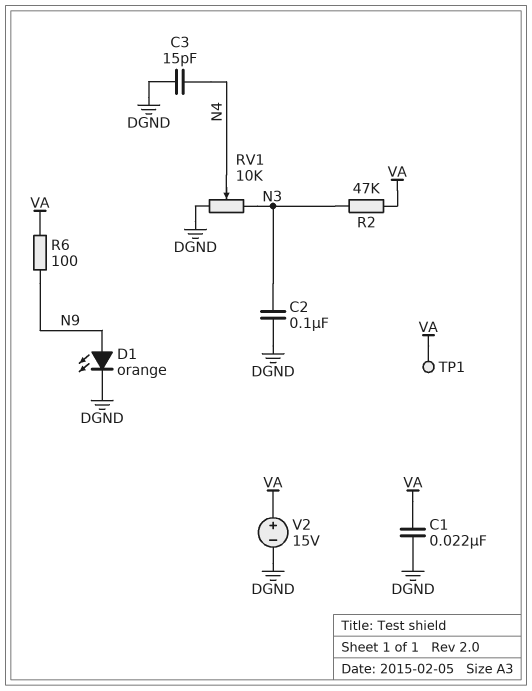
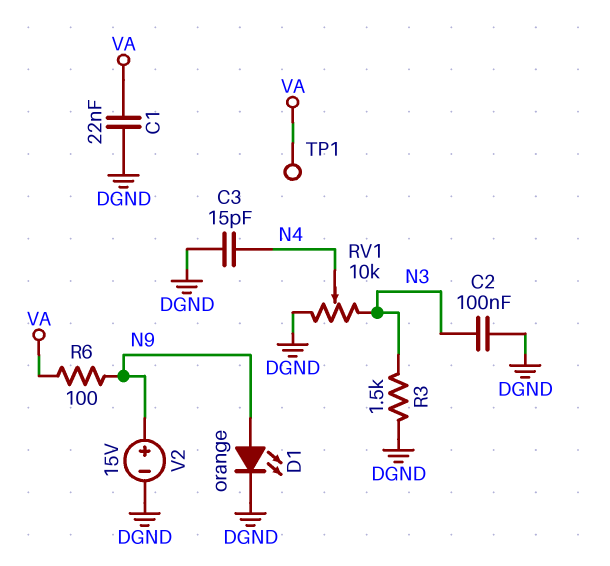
R2: 47k (N3, VA) -> none
R3: none -> 1.5k (DGND, N3)
V2: 15V (plus VA, minus DGND) -> 15V (plus N9, minus DGND)

